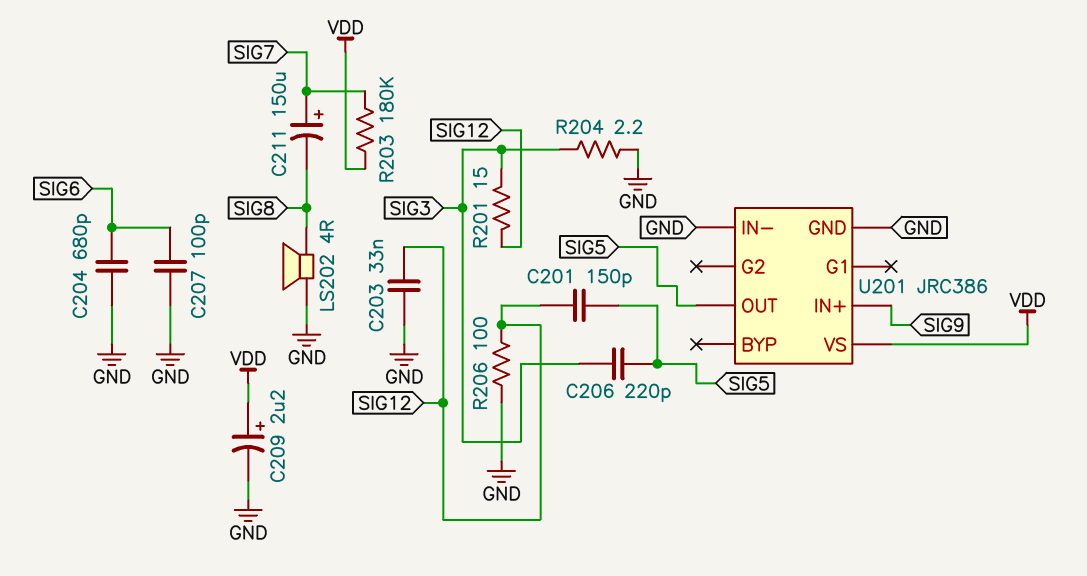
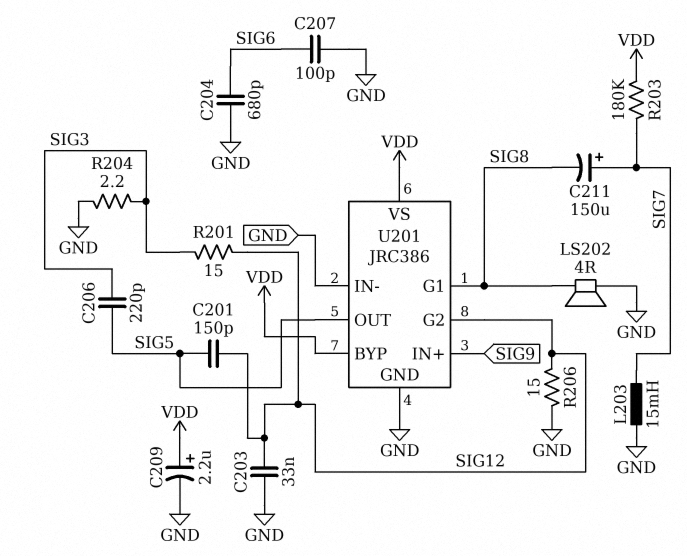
L203: none -> 15mH (GND, SIG7)
R206: 100 (GND, SIG12) -> 15 (GND, SIG12)
U201 pin BYP: none -> VDD
U201 pin G1: none -> SIG8
U201 pin G2: none -> SIG12

